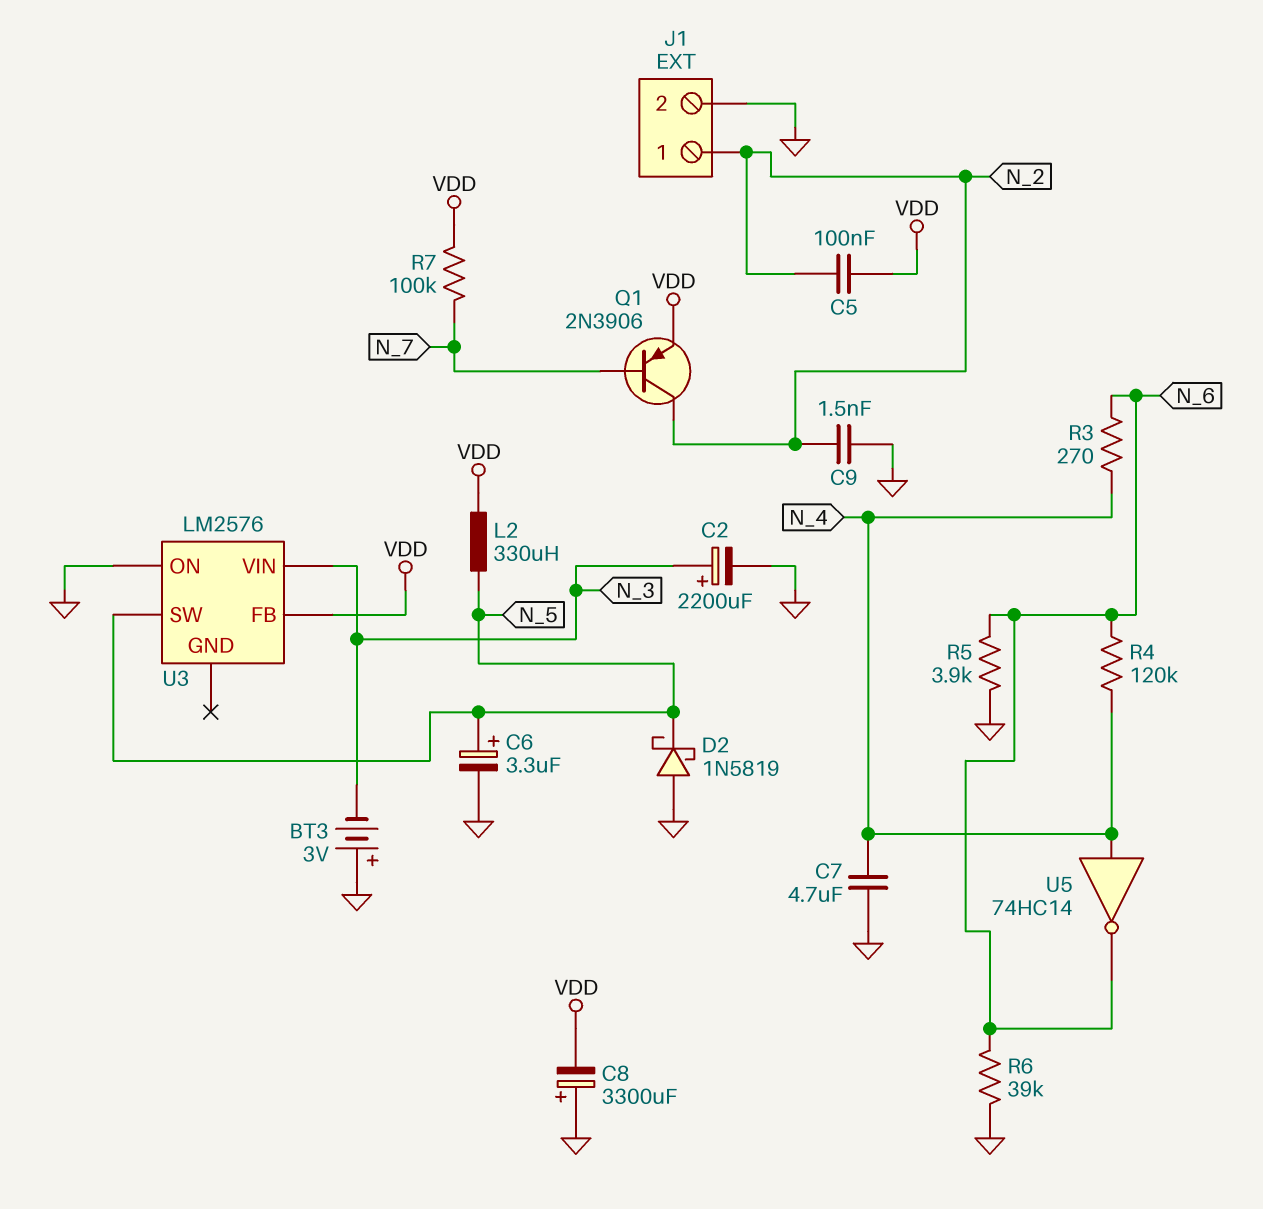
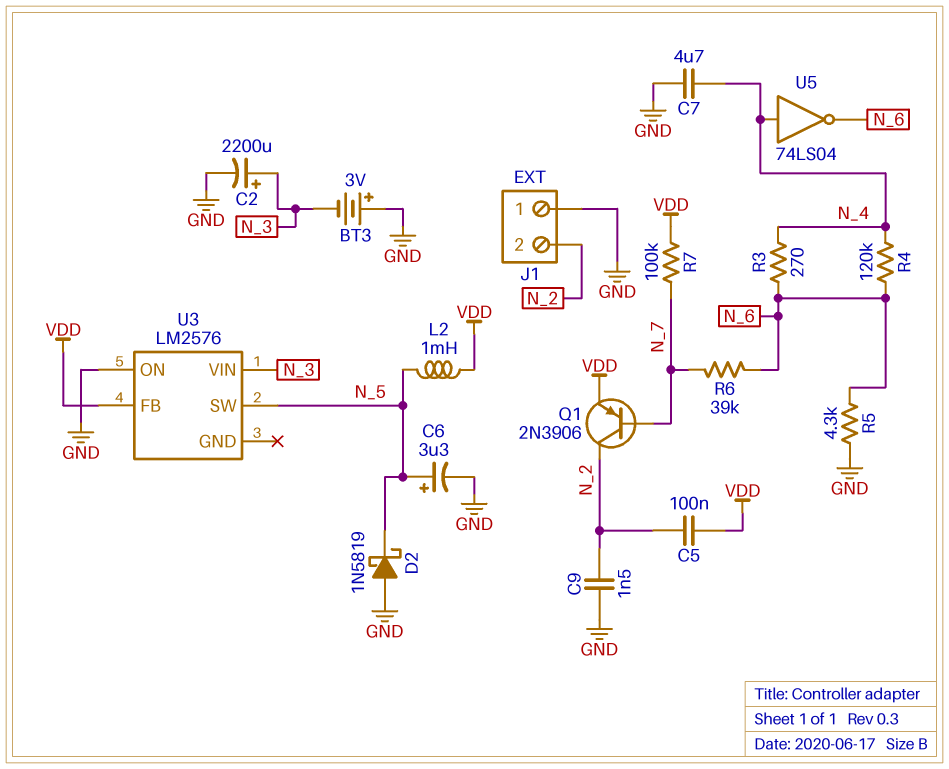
C8: 3300uF (plus GND, minus VDD) -> none
J1 pin 1: N_2 -> GND
J1 pin 2: GND -> N_2
L2: 330uH (N_5, VDD) -> 1mH (N_5, VDD)
R5: 3.9k (GND, N_6) -> 4.3k (GND, N_6)
R6: 39k (GND, N_6) -> 39k (N_6, N_7)
U5: NOT 74HC14 (in N_4, out N_6) -> NOT 74LS04 (in N_4, out N_6)

